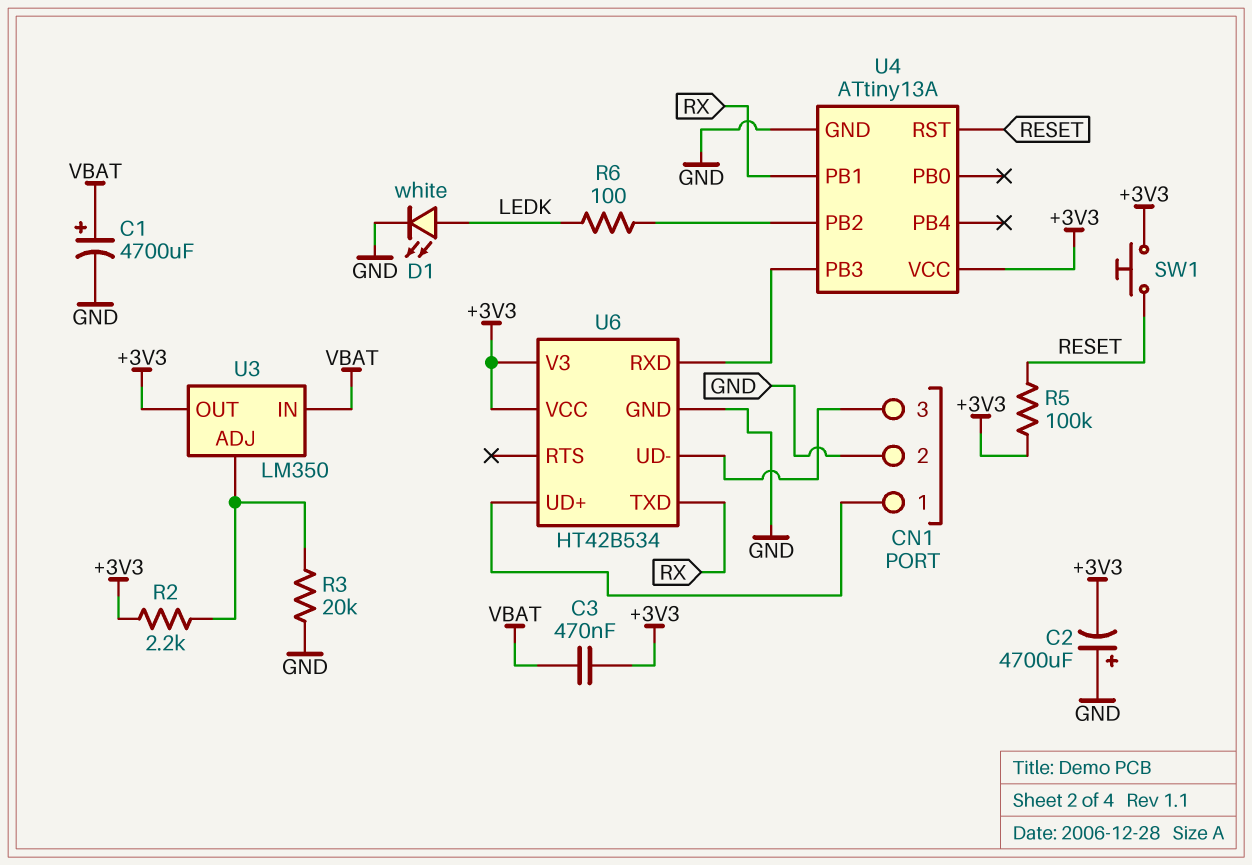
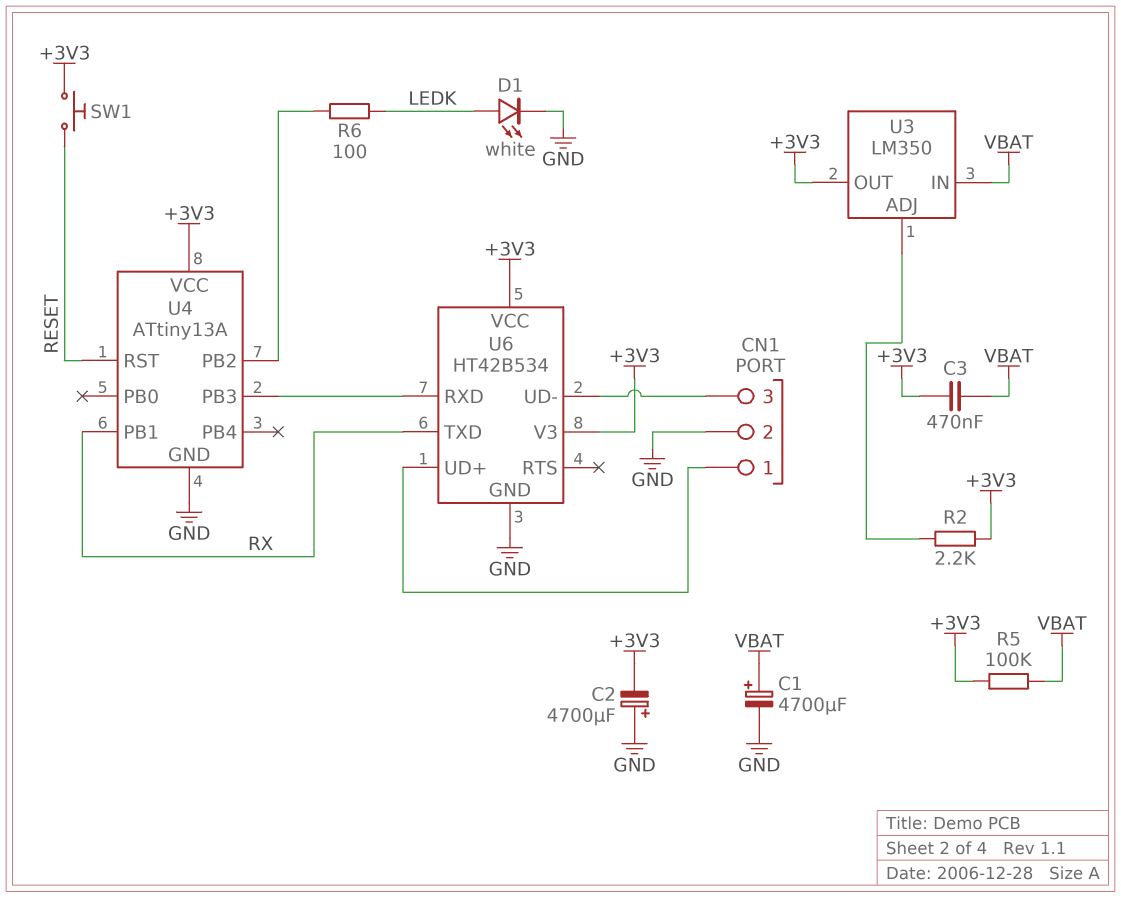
R3: 20k (GND, U3/ADJ) -> none
R5: 100k (+3V3, RESET) -> 100k (+3V3, VBAT)

